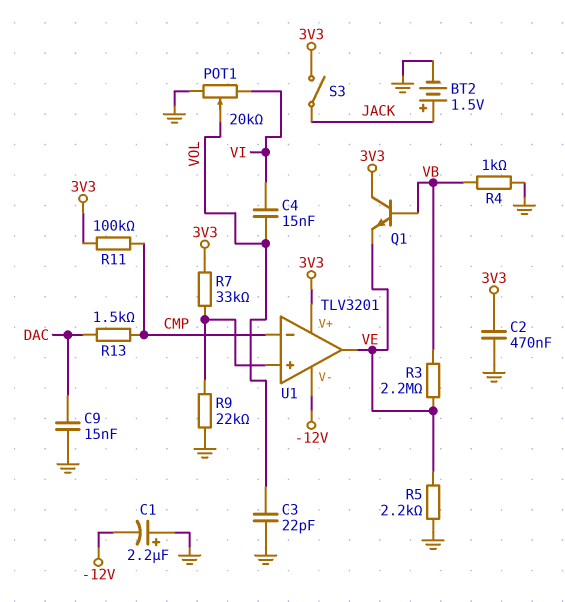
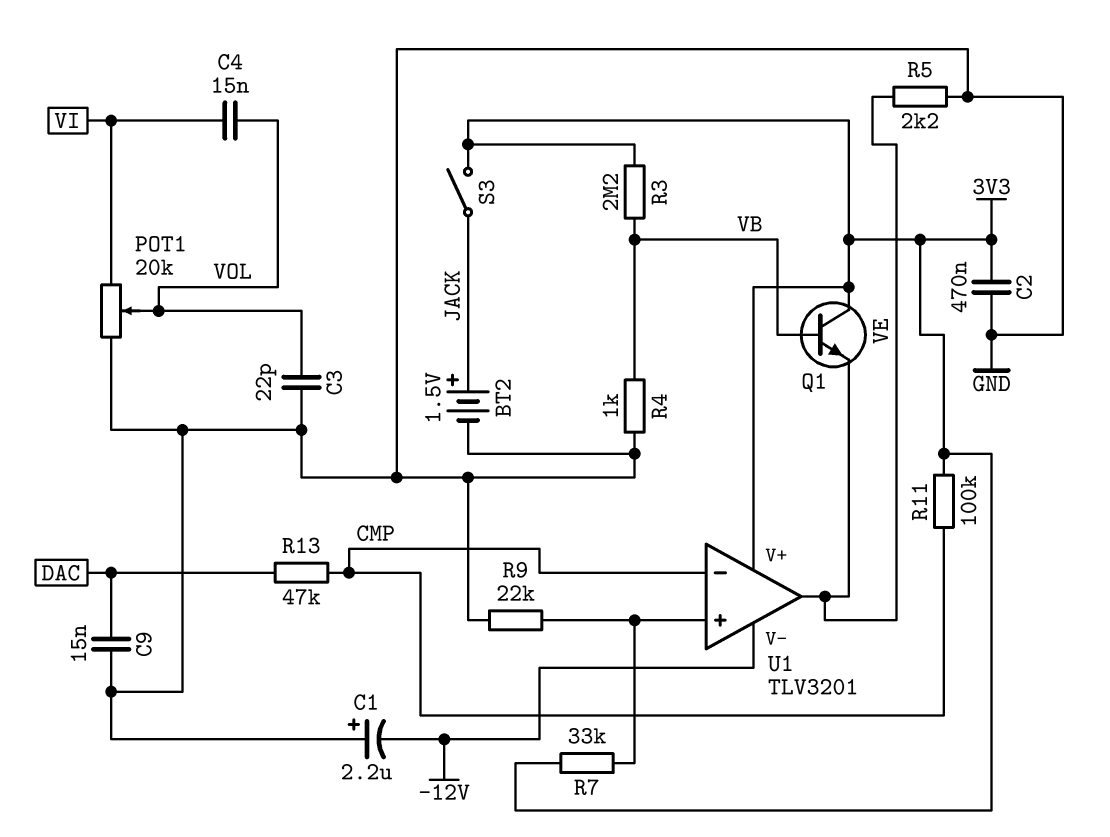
R3: 2.2M (VB, VE) -> 2.2M (3V3, VB)
R13: 1.5k (CMP, DAC) -> 47k (CMP, DAC)

